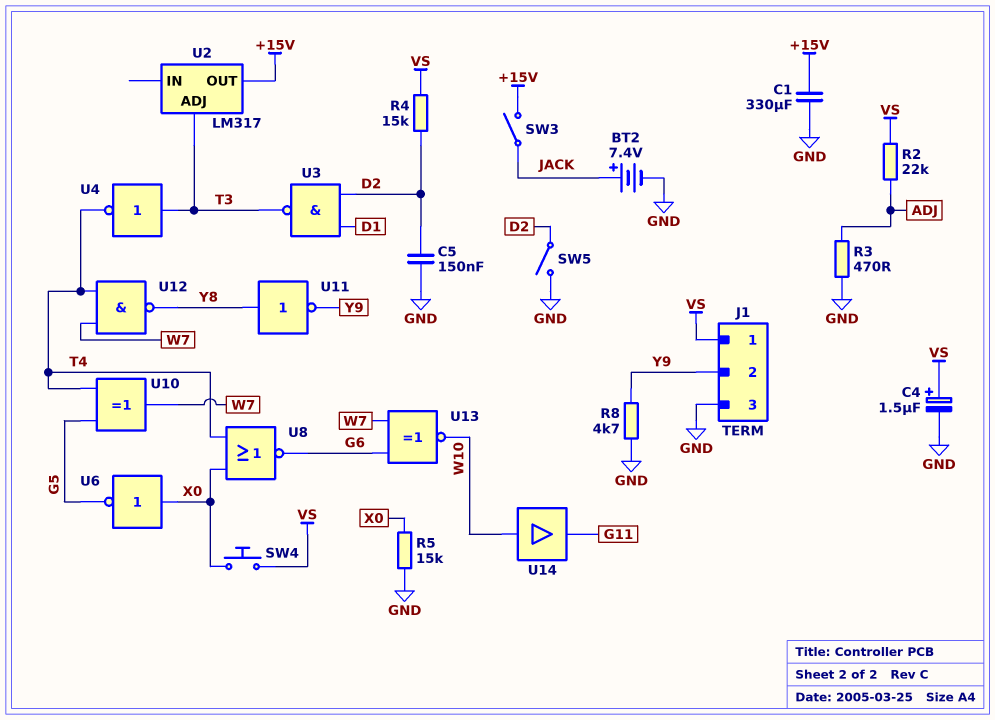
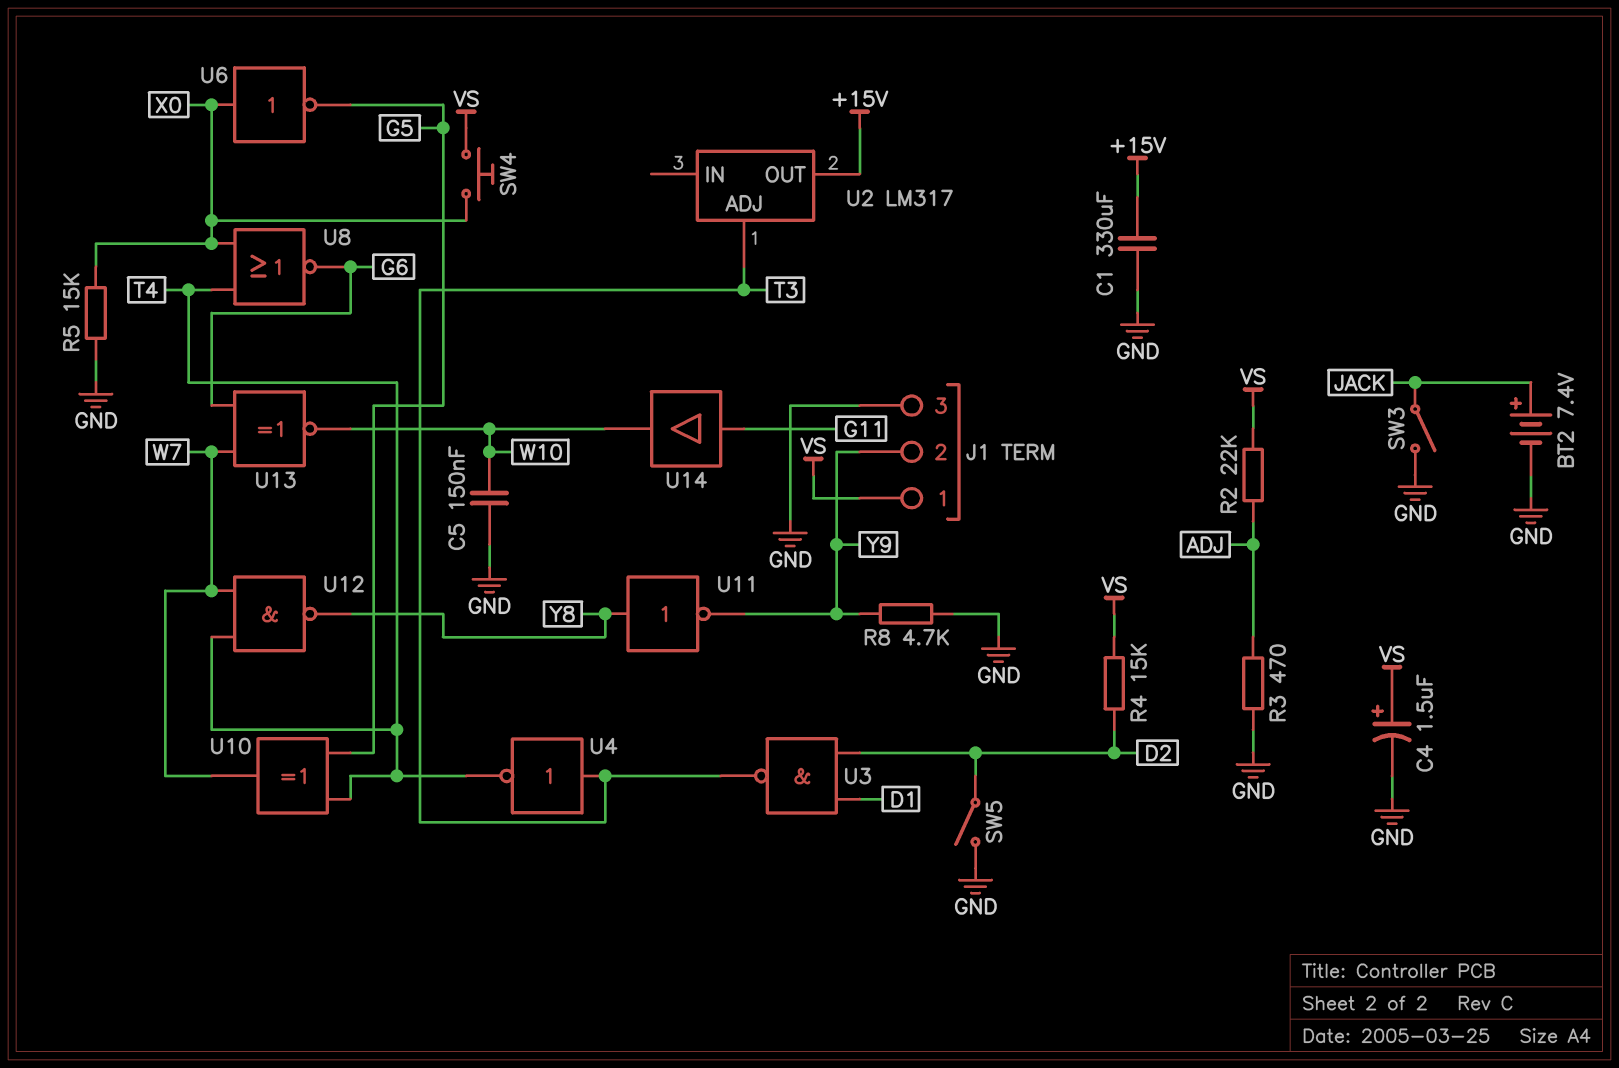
C5: 150nF (D2, GND) -> 150nF (GND, W10)
SW3: switch (+15V, JACK) -> switch (GND, JACK)
U14: buffer (in W10, out G11) -> buffer (in G11, out W10)

